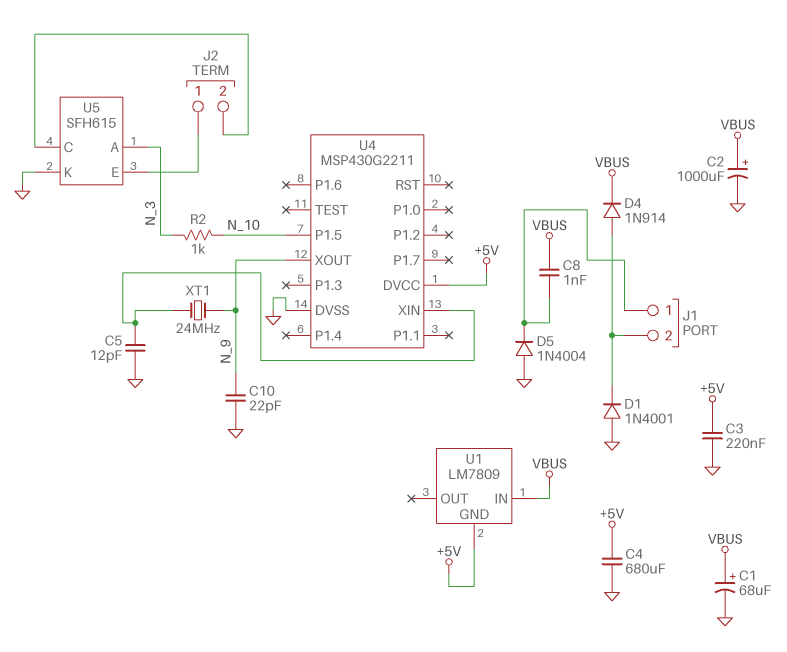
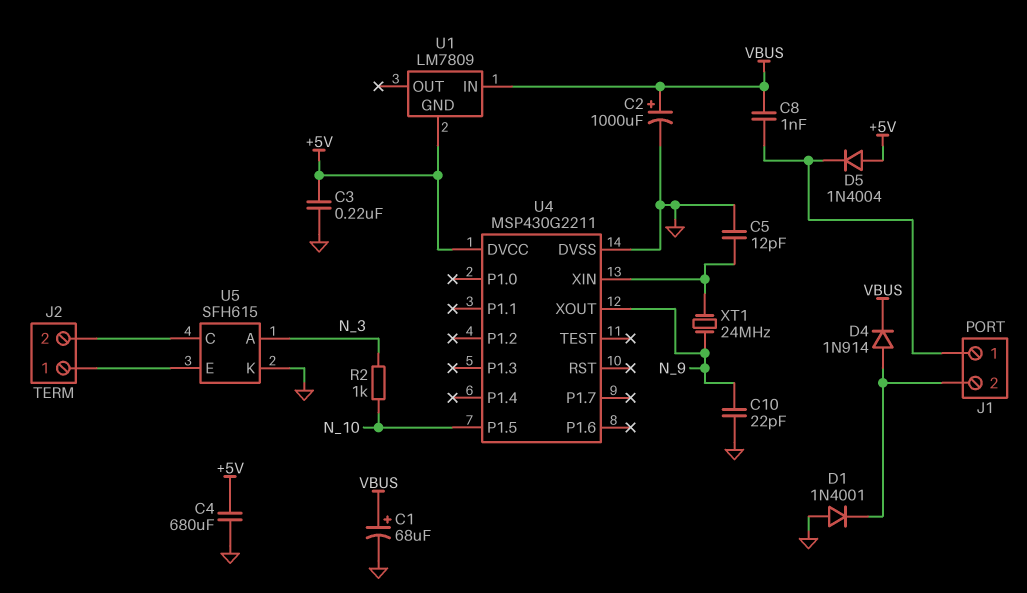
D5: diode 1N4004 (A GND, K J1/1) -> diode 1N4004 (A +5V, K J1/1)

